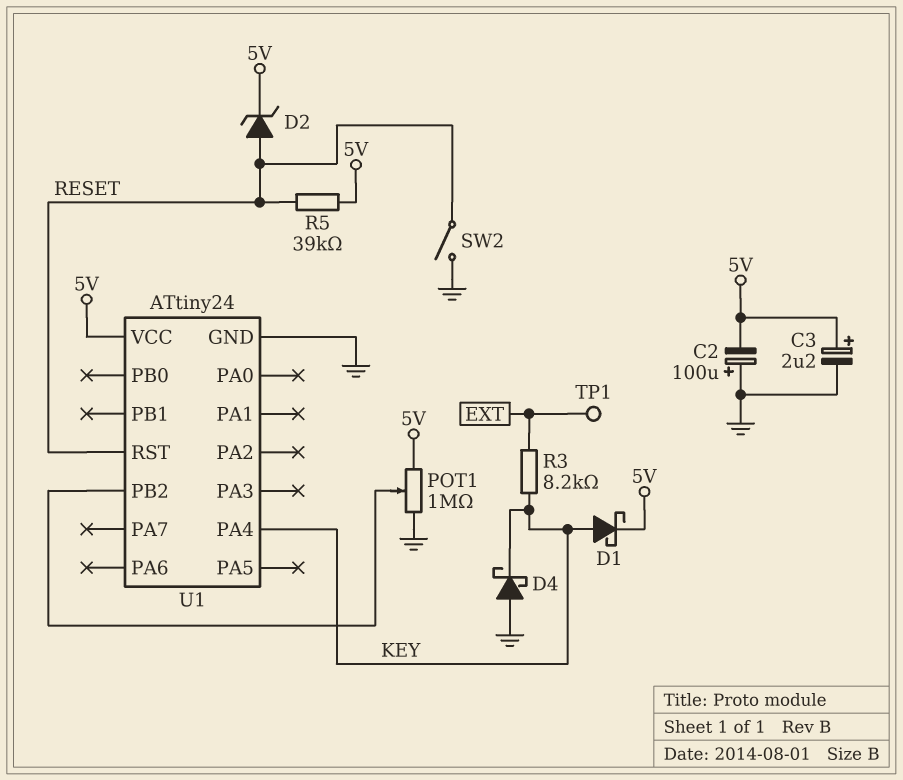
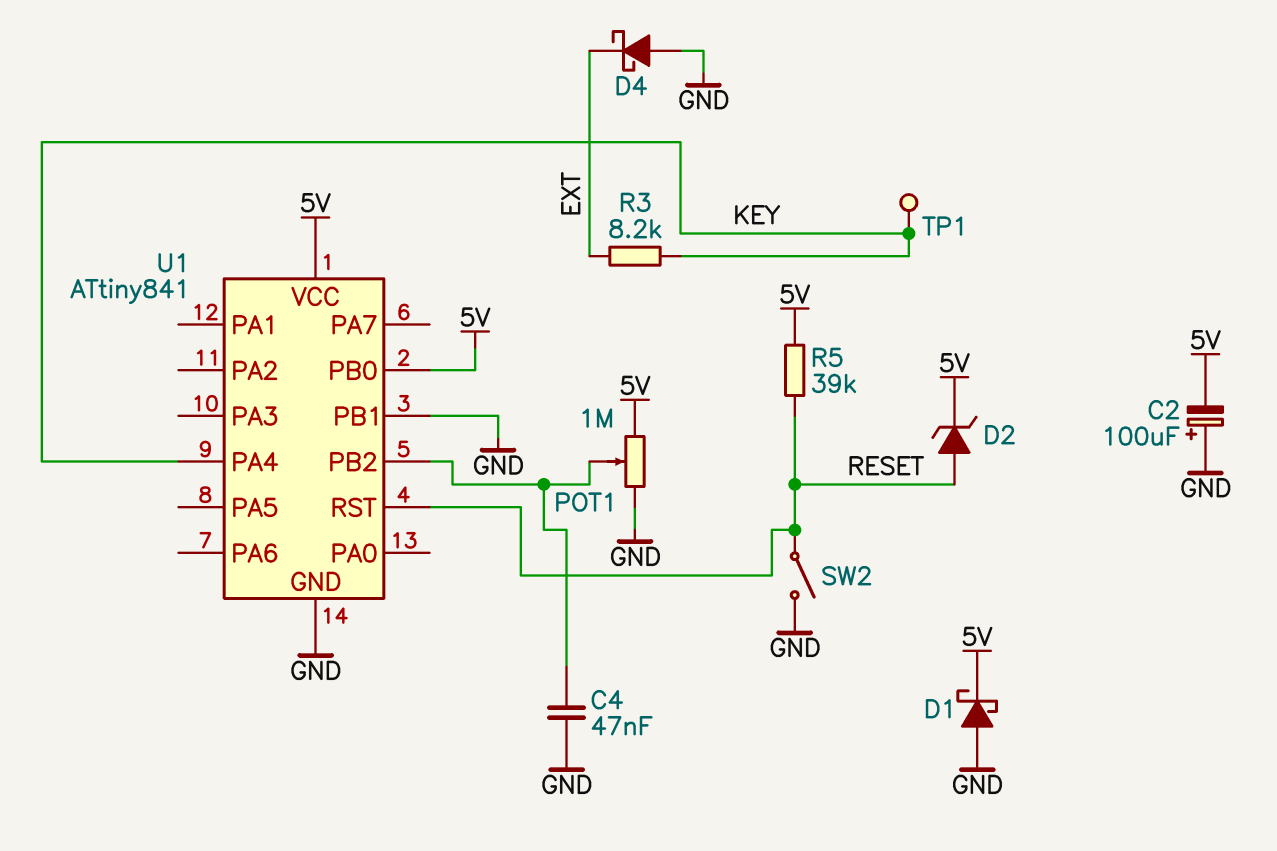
C3: 2.2uF (plus 5V, minus GND) -> none
C4: none -> 47nF (GND, U1/PB2)
D1: schottky (A KEY, K 5V) -> schottky (A GND, K 5V)
D4: schottky (A GND, K KEY) -> schottky (A GND, K EXT)
TP1: test point (EXT) -> test point (KEY)
U1: ATtiny24 -> ATtiny841
U1 pin PB0: none -> 5V
U1 pin PB1: none -> GND

